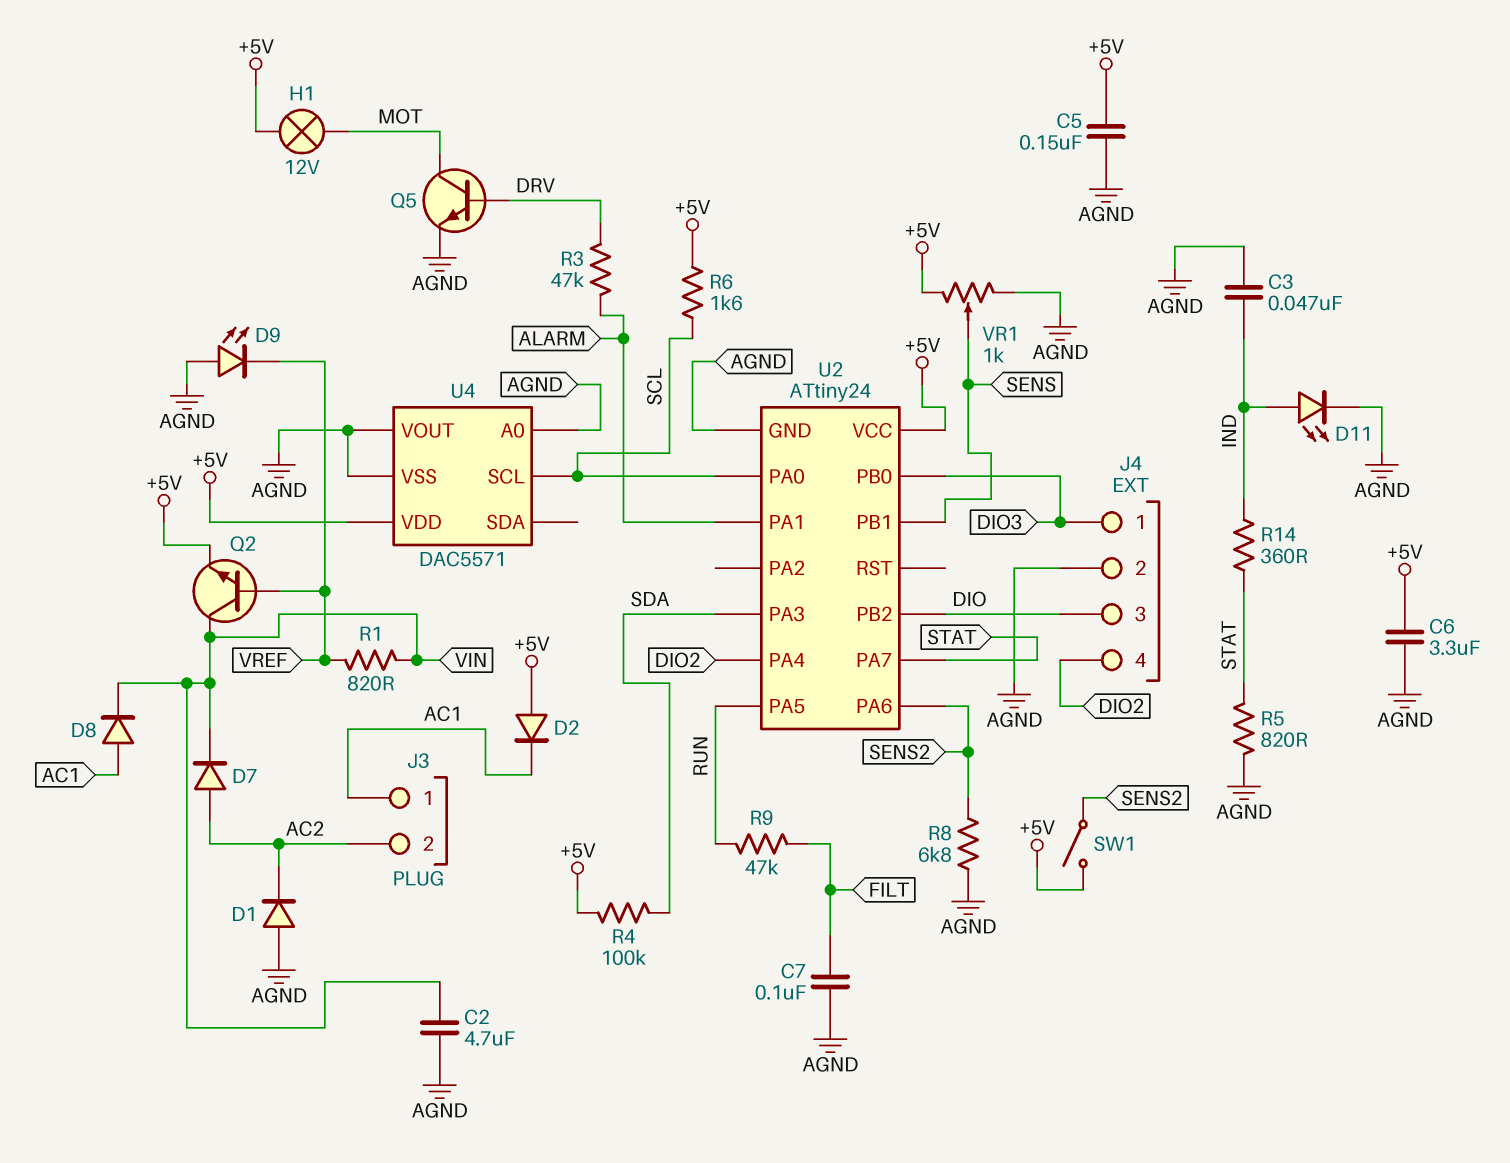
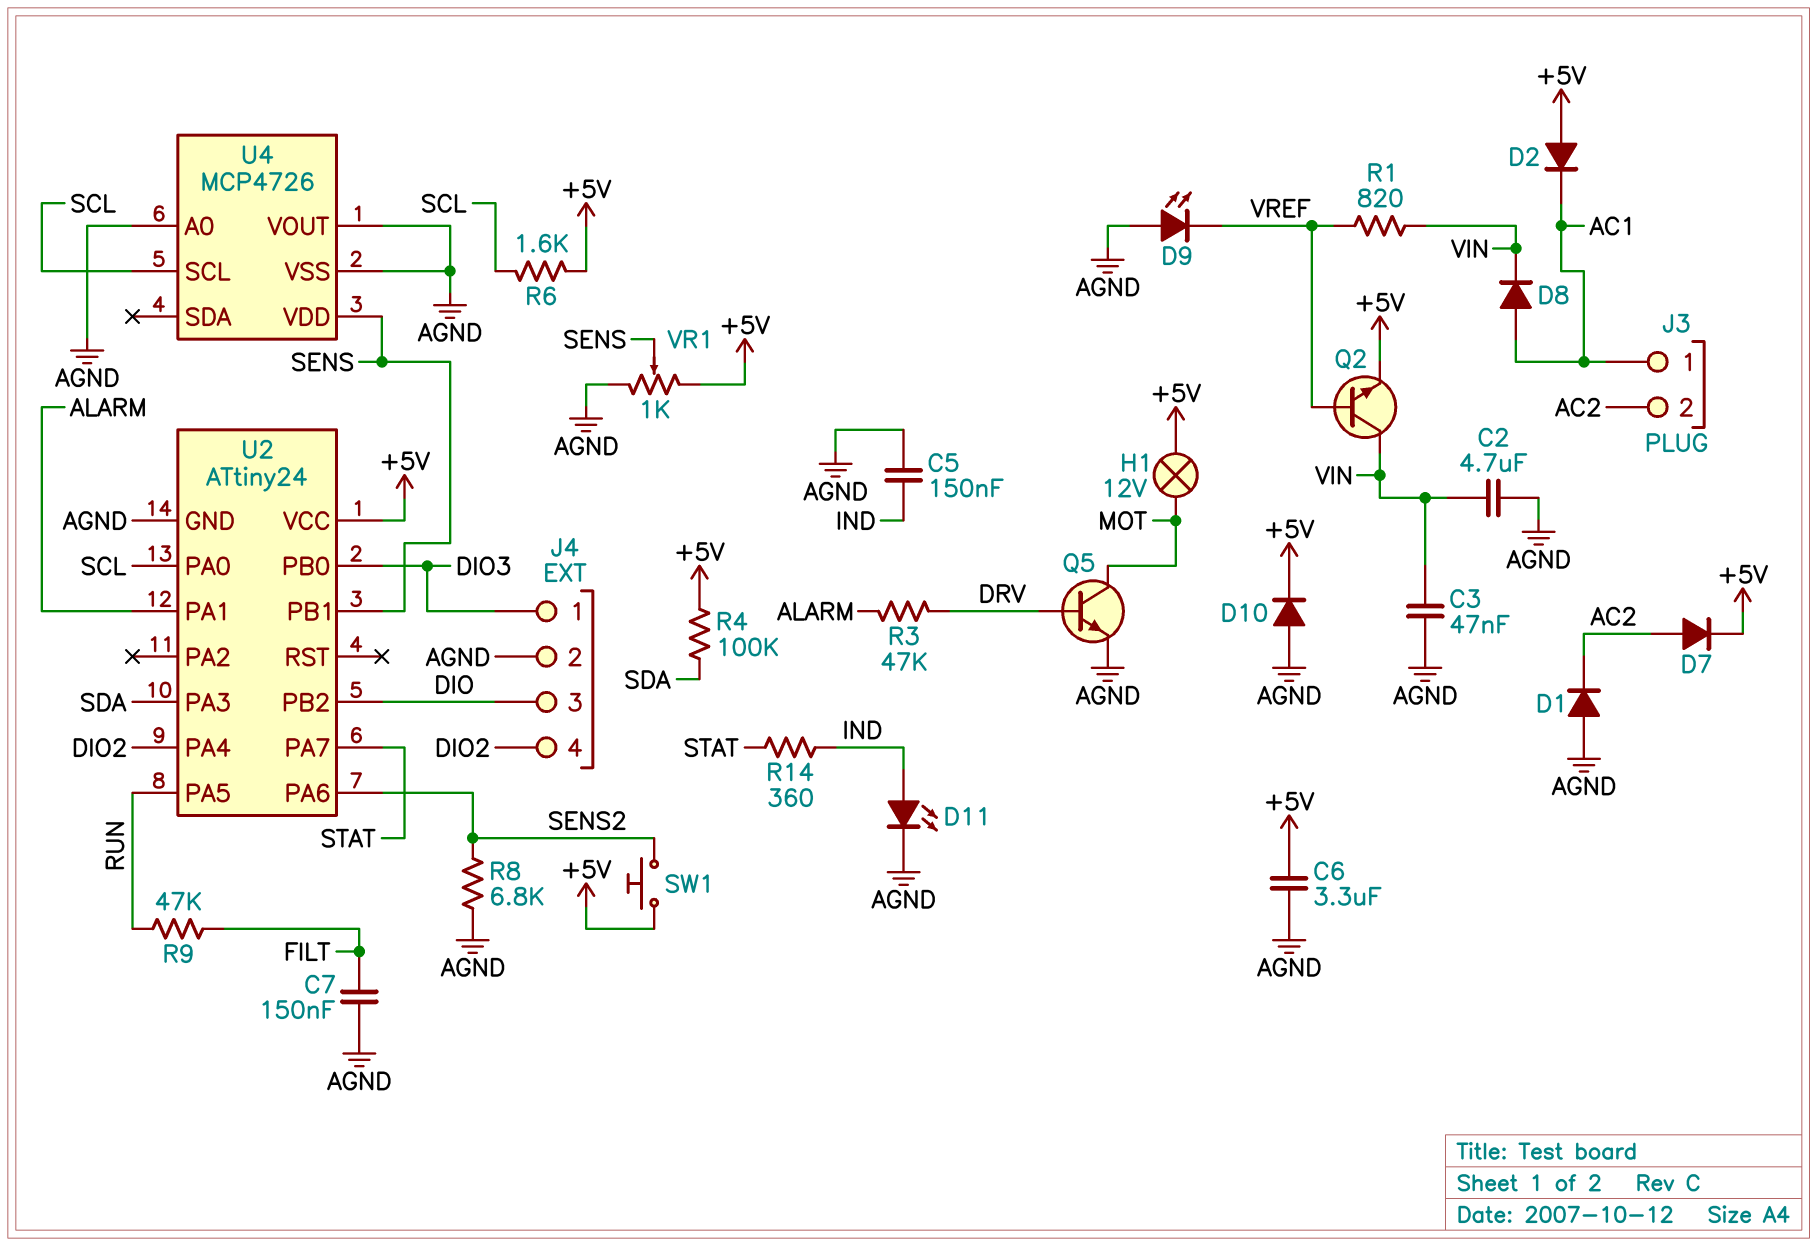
C3: 47nF (AGND, IND) -> 47nF (AGND, VIN)
C5: 150nF (+5V, AGND) -> 150nF (AGND, IND)
C7: 100nF (AGND, FILT) -> 150nF (AGND, FILT)
D7: diode (A AC2, K VIN) -> diode (A AC2, K +5V)
D10: none -> diode (A AGND, K +5V)
R5: 820 (AGND, STAT) -> none
SW1: switch (+5V, SENS2) -> button (+5V, SENS2)
U4: DAC5571 -> MCP4726
U4 pin VDD: +5V -> SENS

